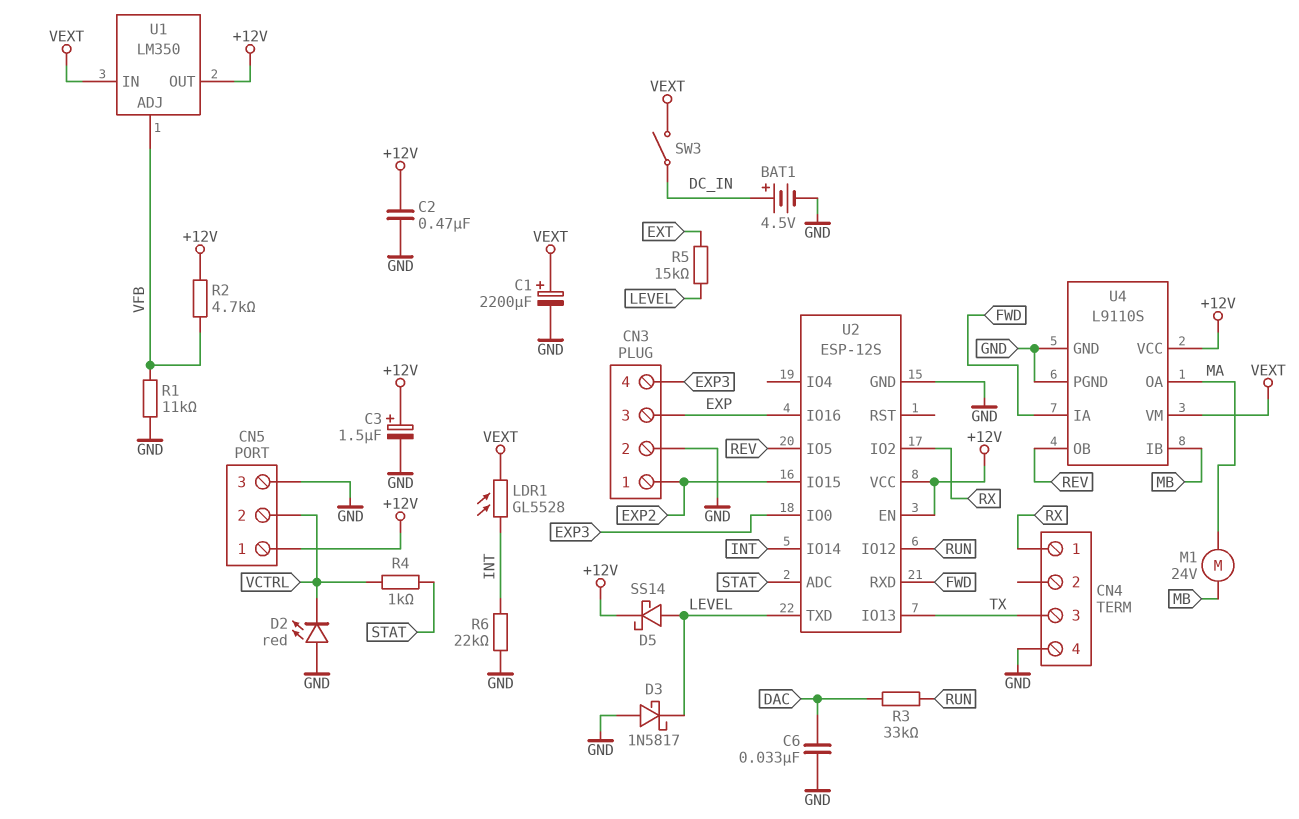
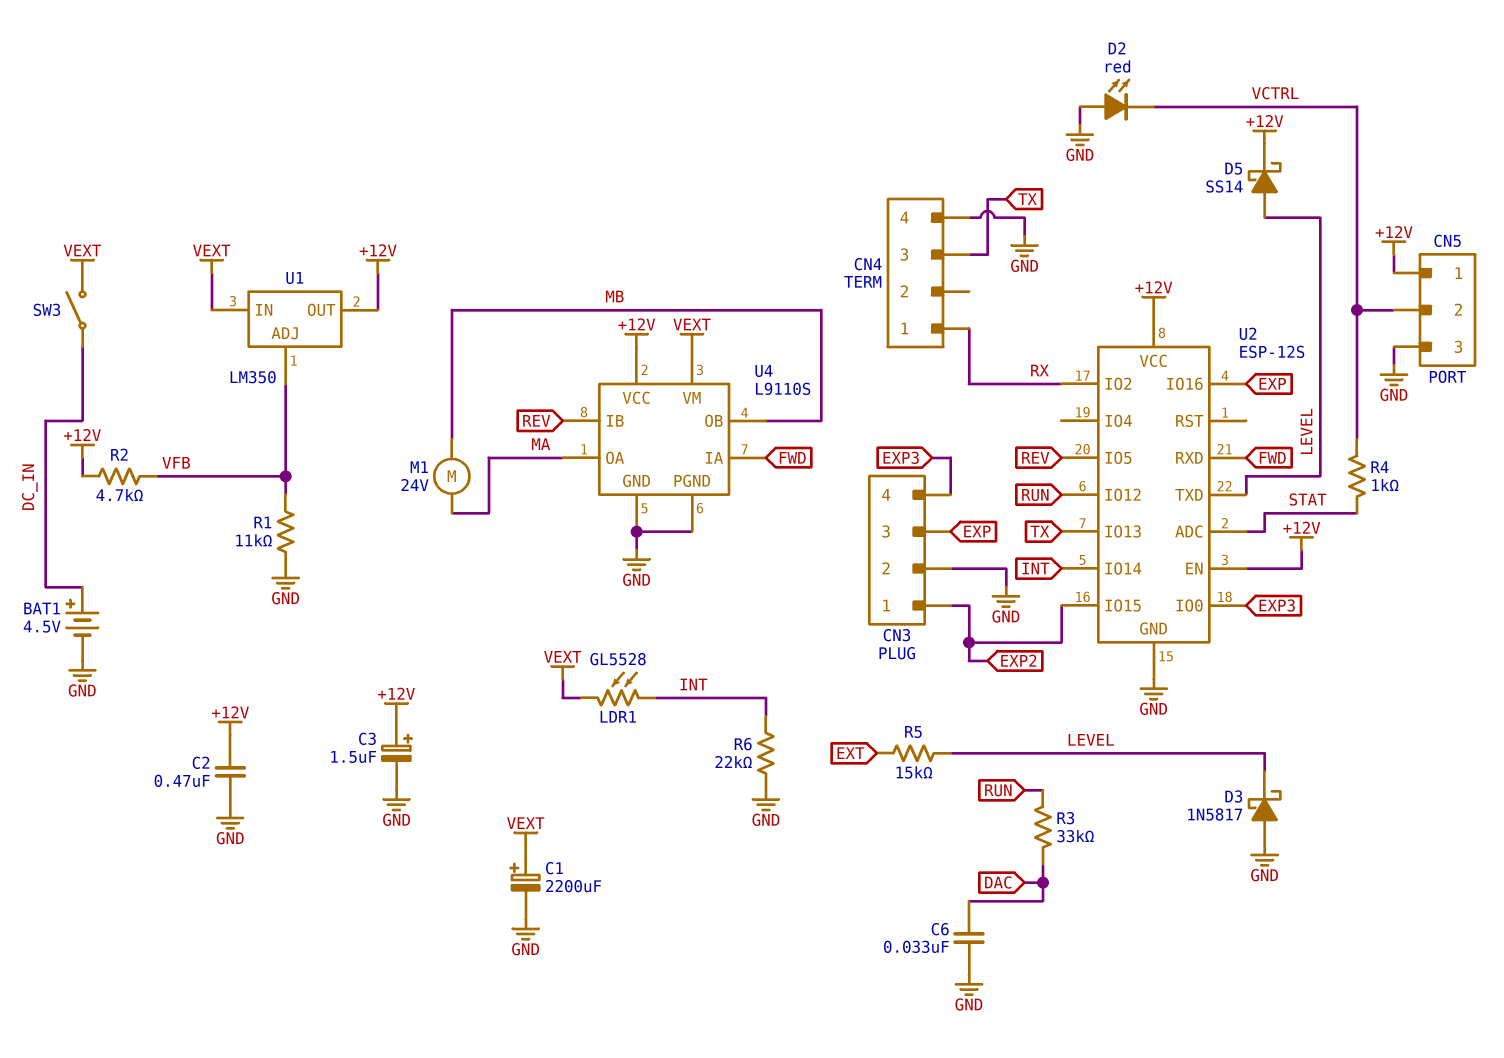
U4 pin IB: MB -> REV
U4 pin OB: REV -> MB

